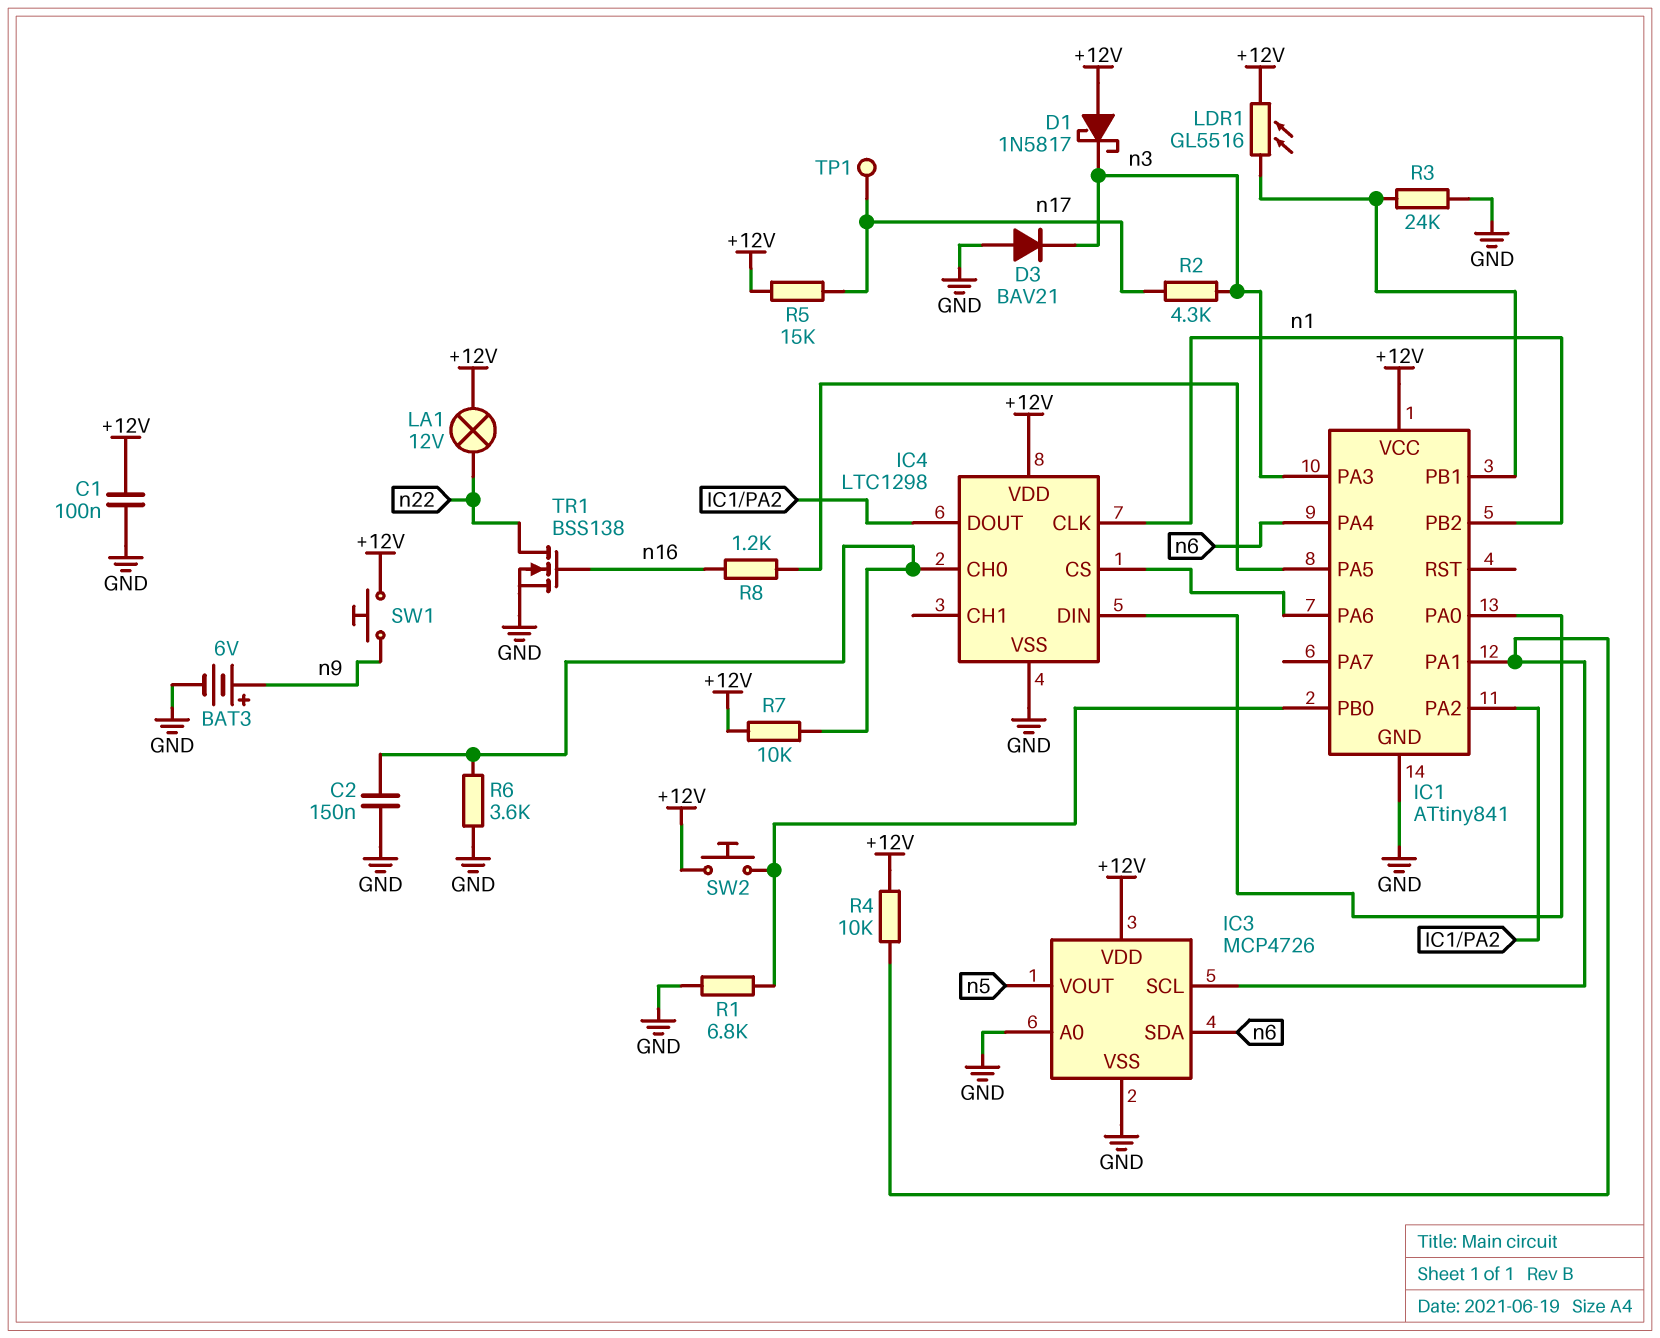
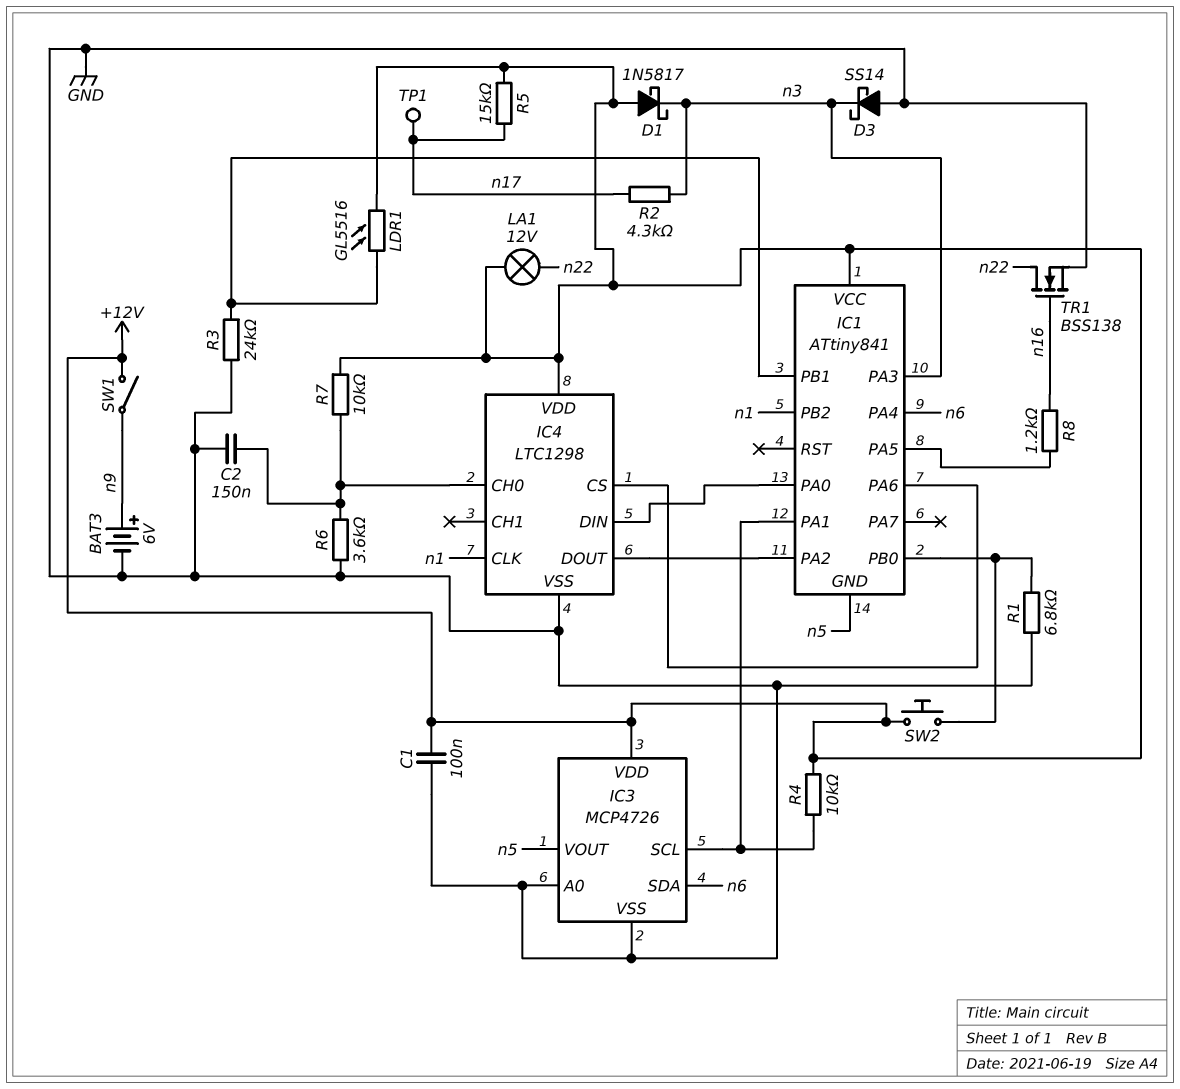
D3: diode BAV21 (A GND, K n3) -> schottky SS14 (A GND, K n3)
IC1 pin GND: GND -> n5
SW1: button (+12V, n9) -> switch (+12V, n9)

